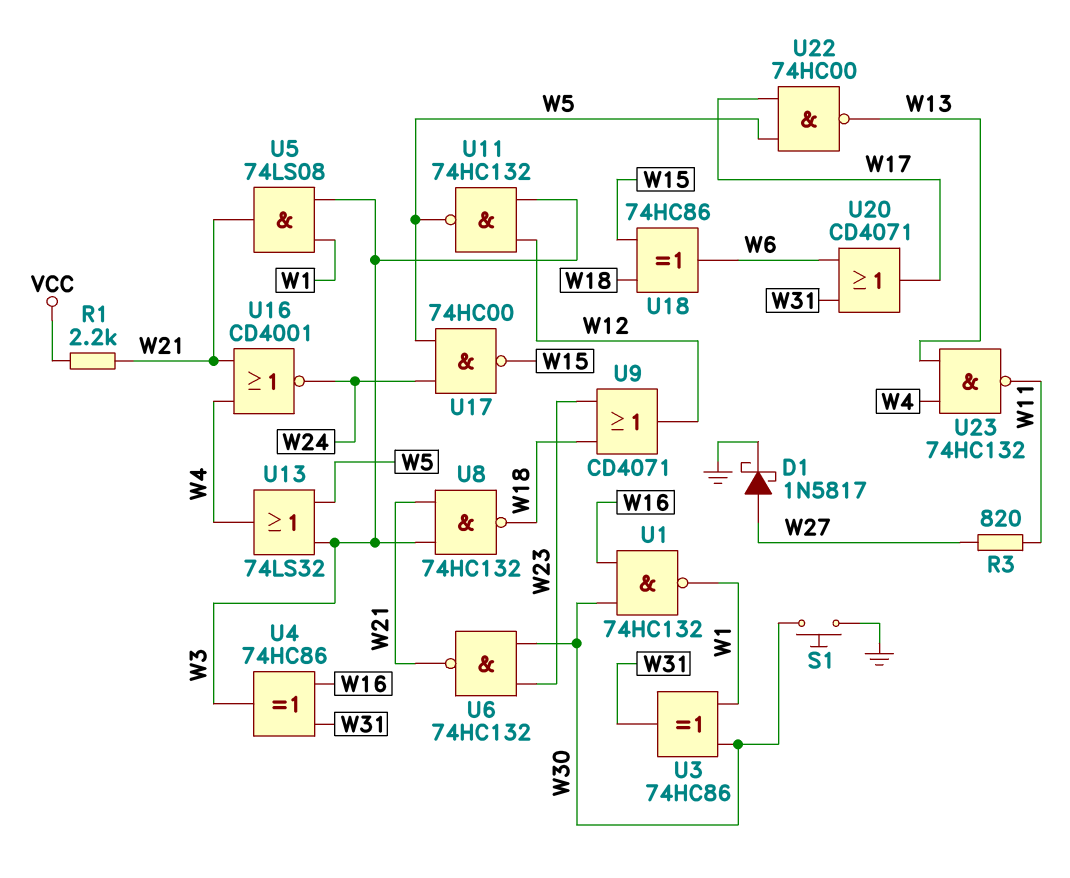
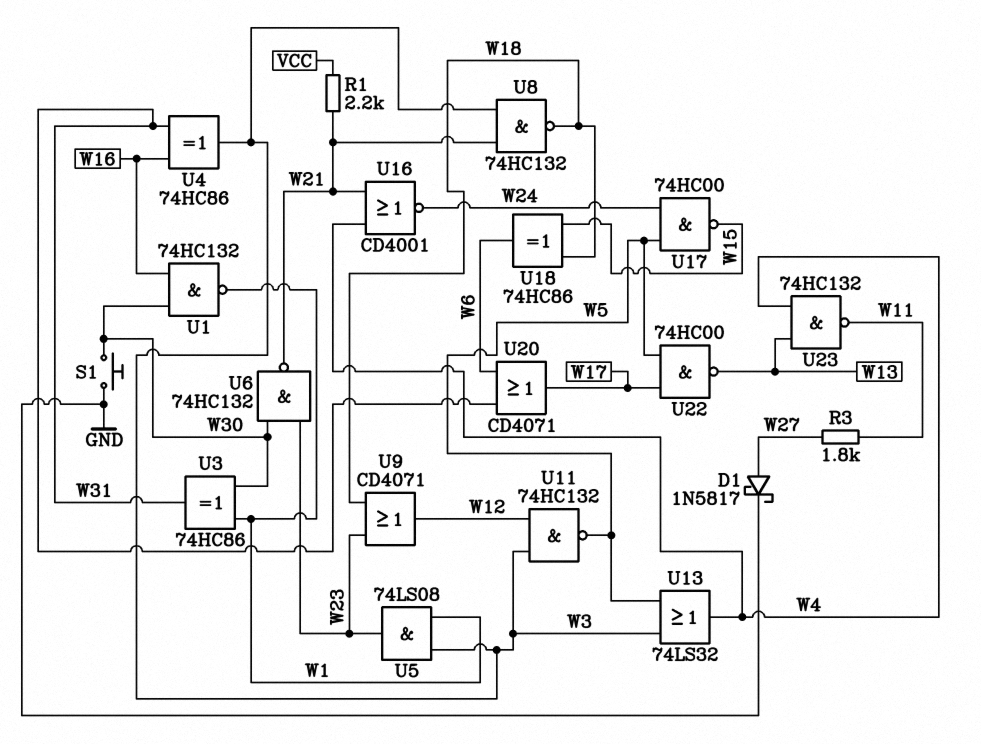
R3: 820 (W11, W27) -> 1.8k (W11, W27)
U5: AND 74LS08 (in W1, in W3, out W21) -> AND 74LS08 (in W1, in W3, out W23)

